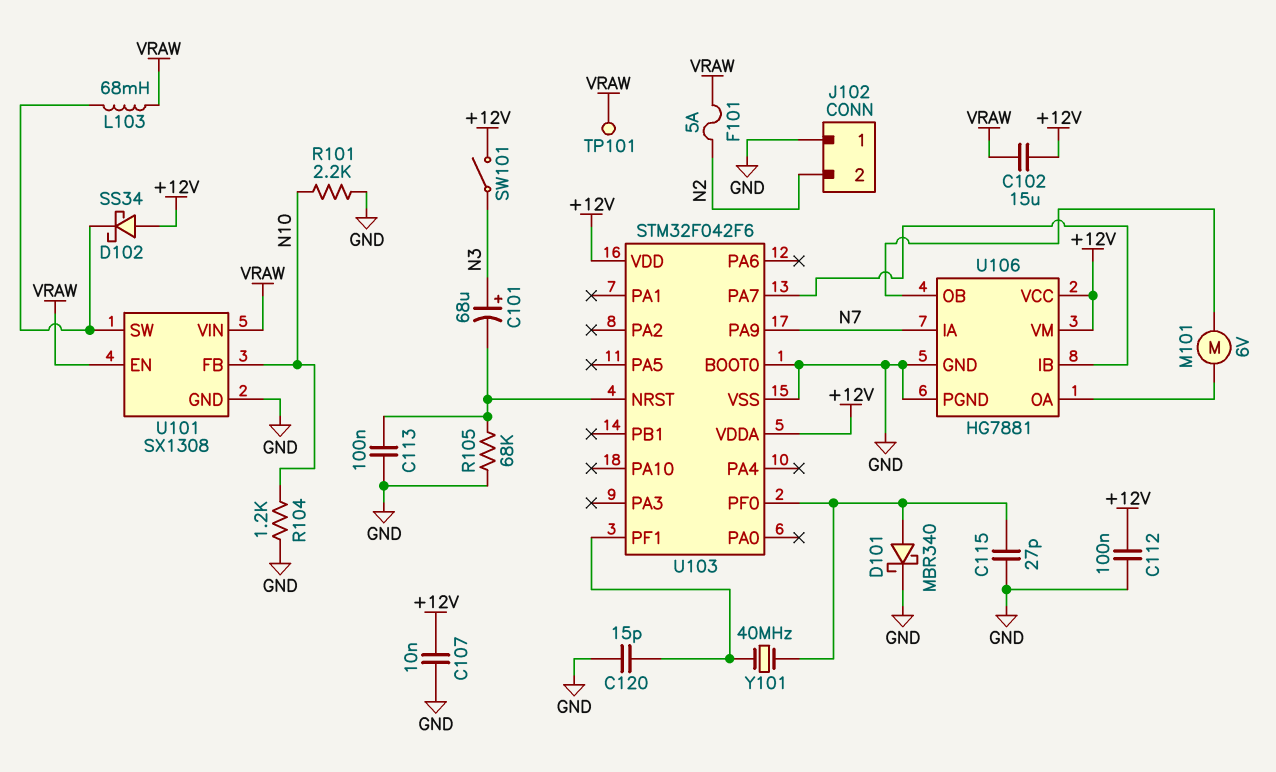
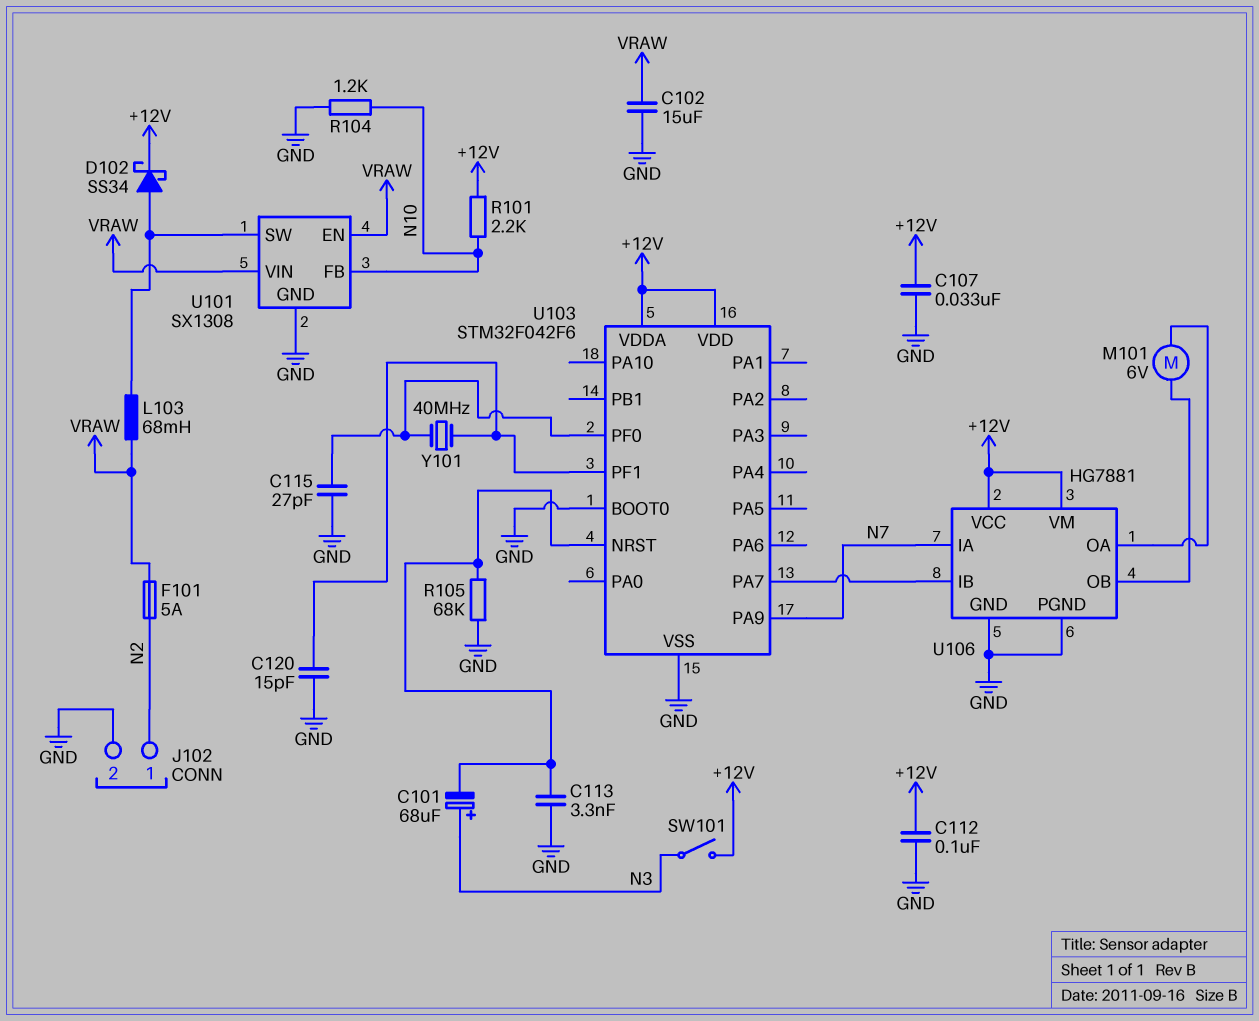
C102: 15uF (+12V, VRAW) -> 15uF (GND, VRAW)
C107: 10nF (+12V, GND) -> 33nF (+12V, GND)
C113: 100nF (GND, U103/NRST) -> 3.3nF (GND, U103/NRST)
D101: schottky MBR340 (A U103/PF0, K GND) -> none
D102: schottky SS34 (A +12V, K U101/SW) -> schottky SS34 (A U101/SW, K +12V)
J102 pin 1: GND -> N2
J102 pin 2: N2 -> GND
R101: 2.2k (GND, N10) -> 2.2k (+12V, N10)
TP101: test point (VRAW) -> none

